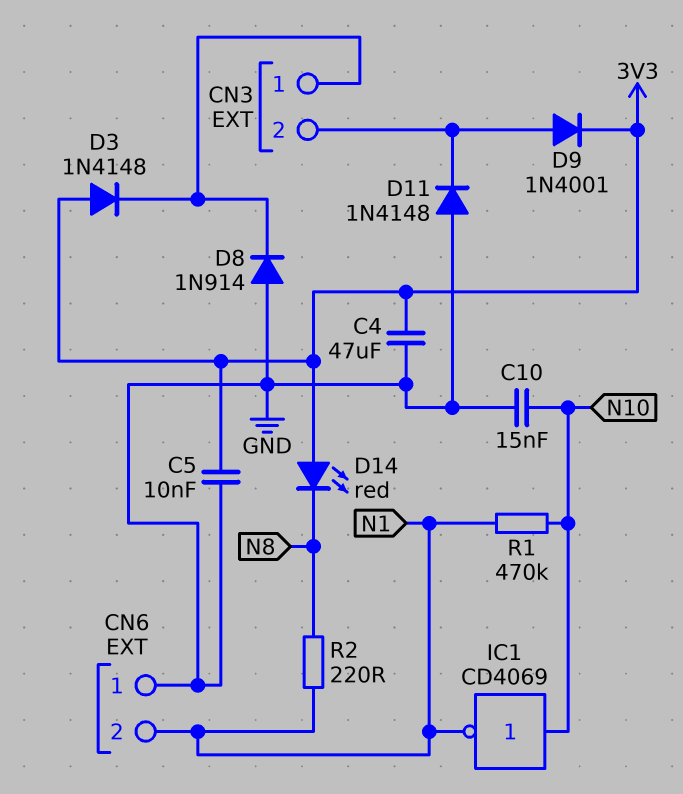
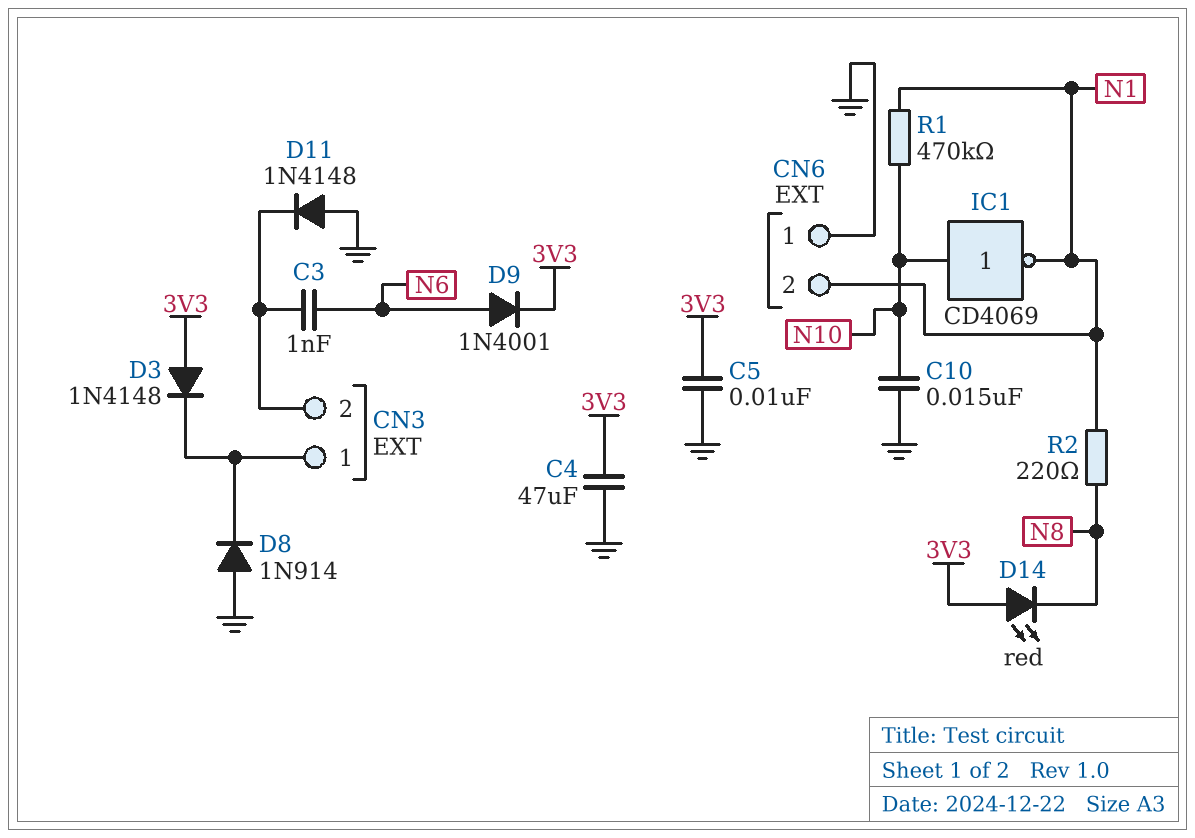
C3: none -> 1nF (CN3/2, N6)
D9: diode 1N4001 (A CN3/2, K 3V3) -> diode 1N4001 (A N6, K 3V3)

